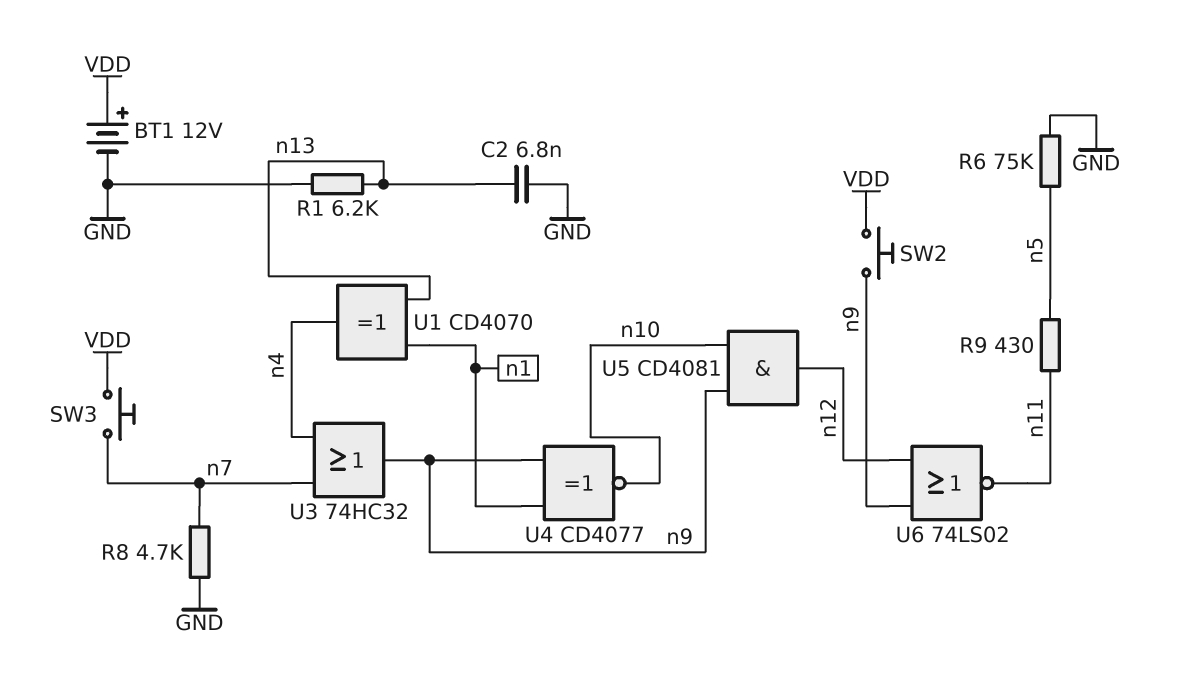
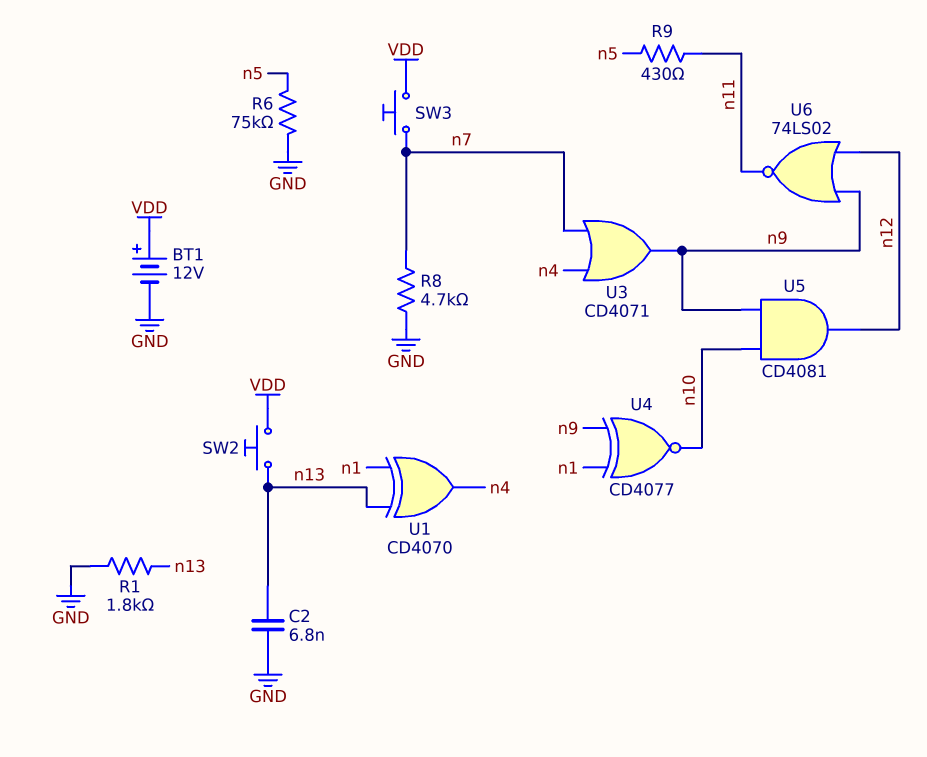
R1: 6.2k (GND, n13) -> 1.8k (GND, n13)
SW2: button (VDD, n9) -> button (VDD, n13)
U3: OR 74HC32 (in n4, in n7, out n9) -> OR CD4071 (in n4, in n7, out n9)

